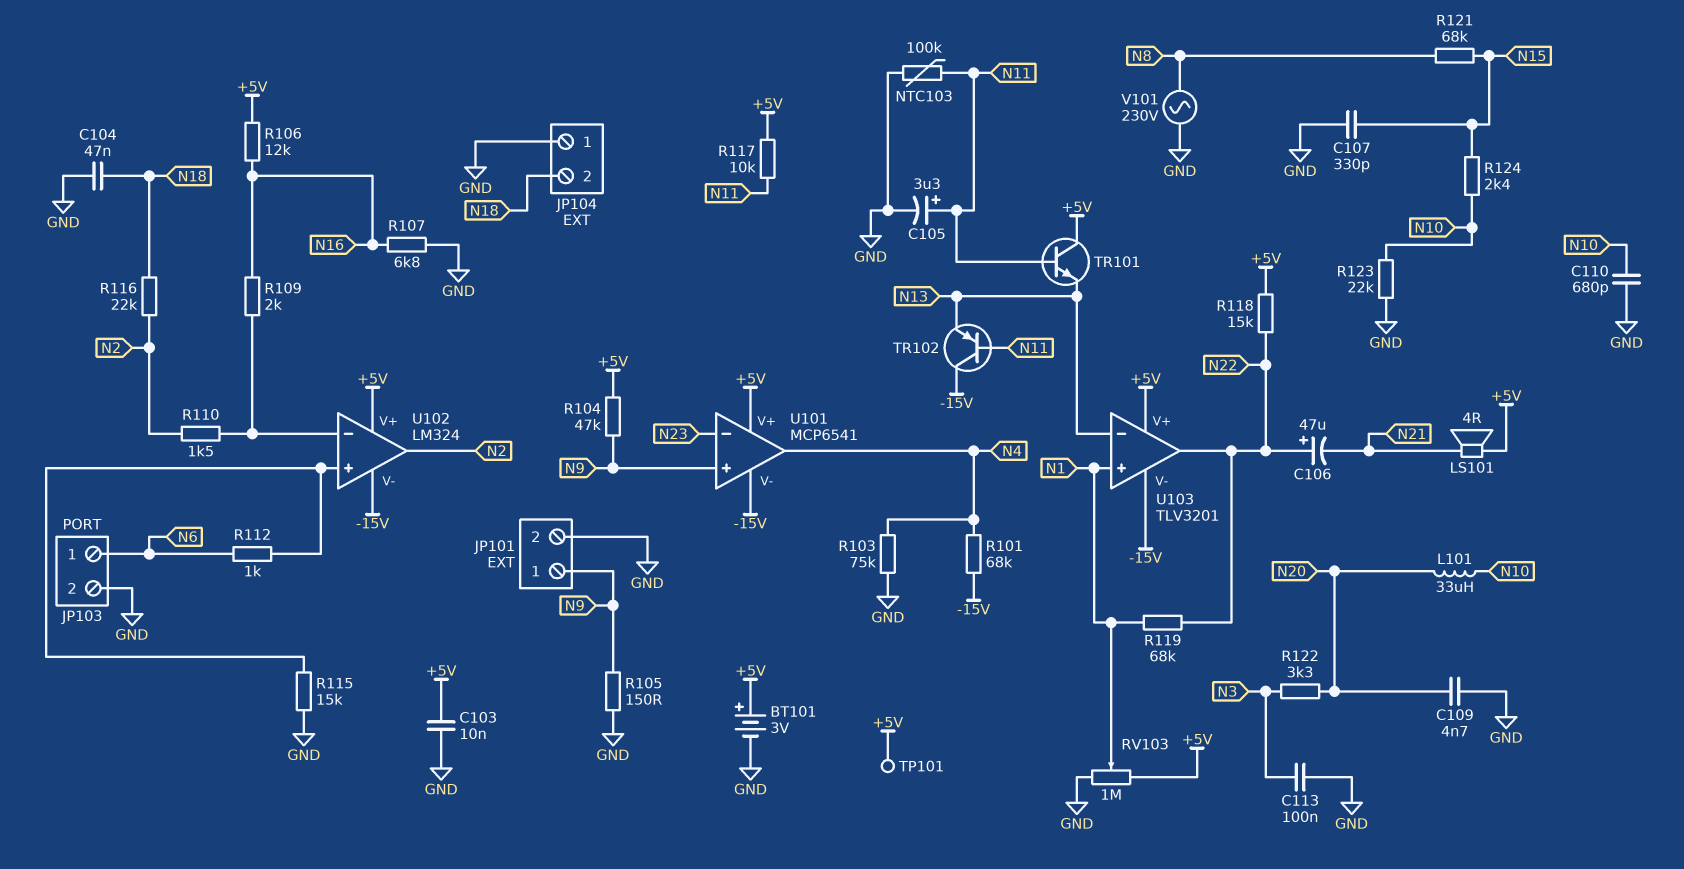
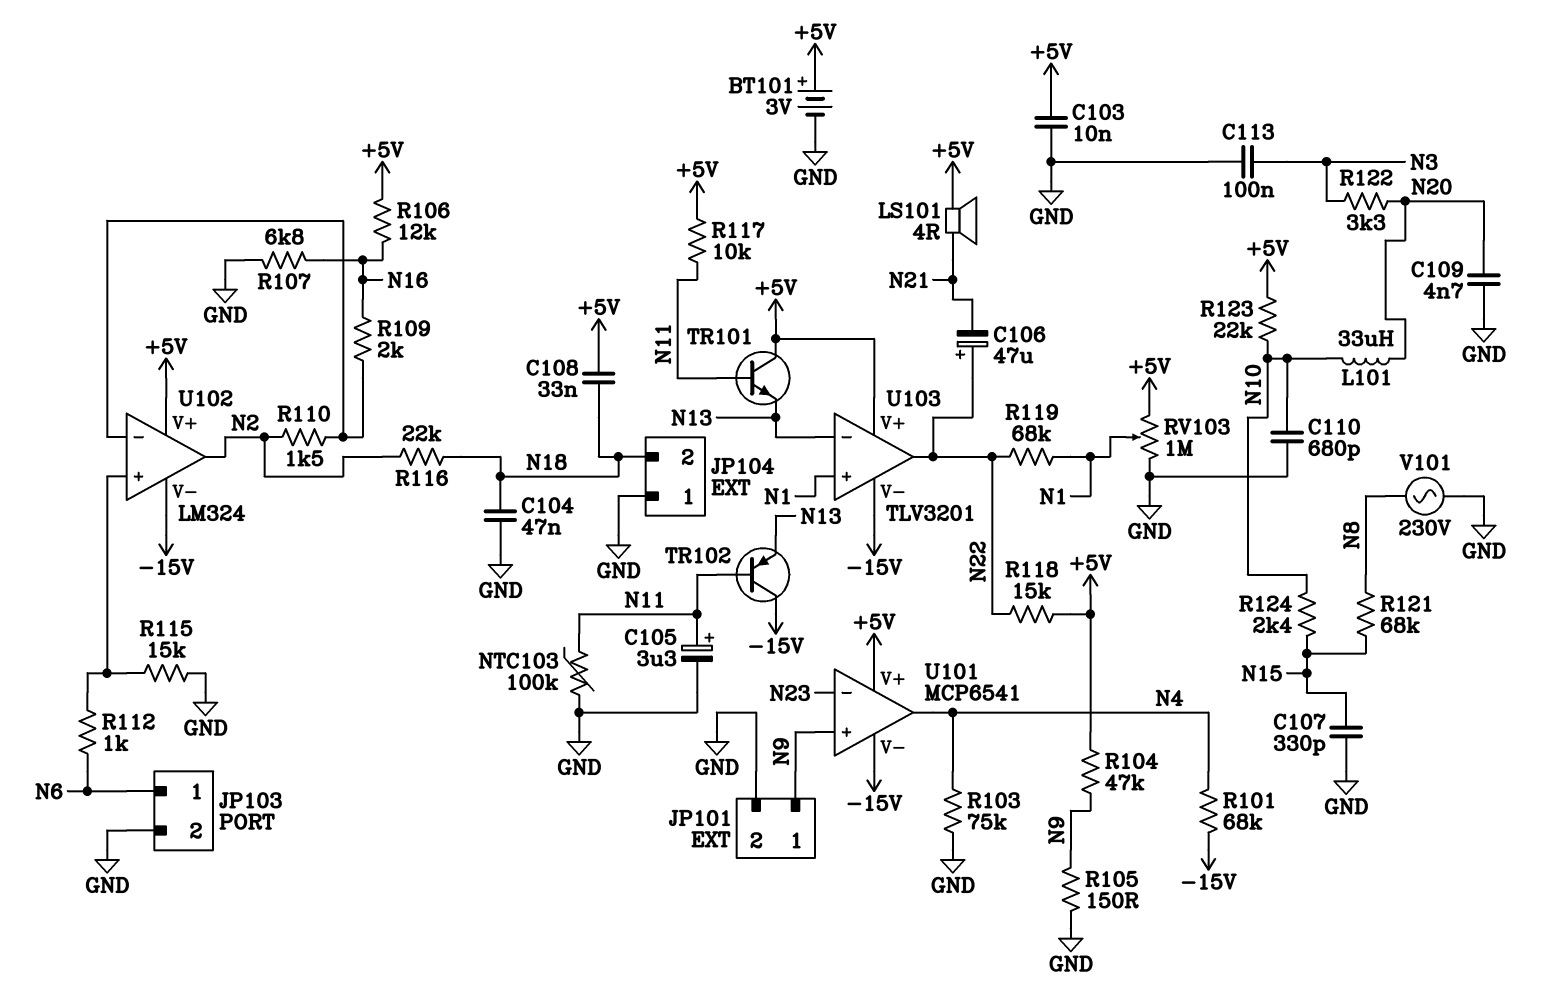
C108: none -> 33nF (+5V, N18)
R123: 22k (GND, N10) -> 22k (+5V, N10)
TP101: test point (+5V) -> none

